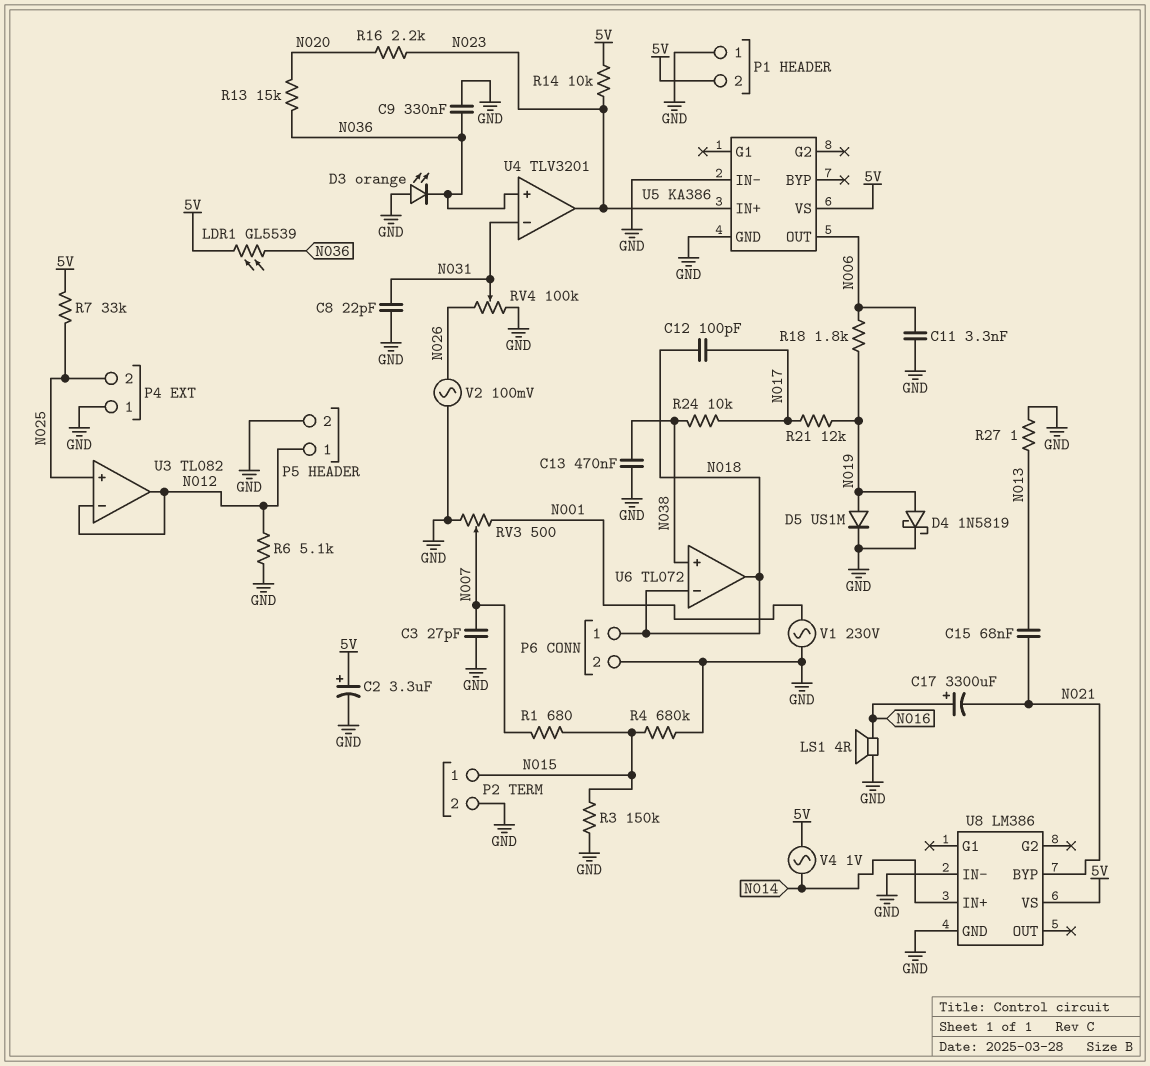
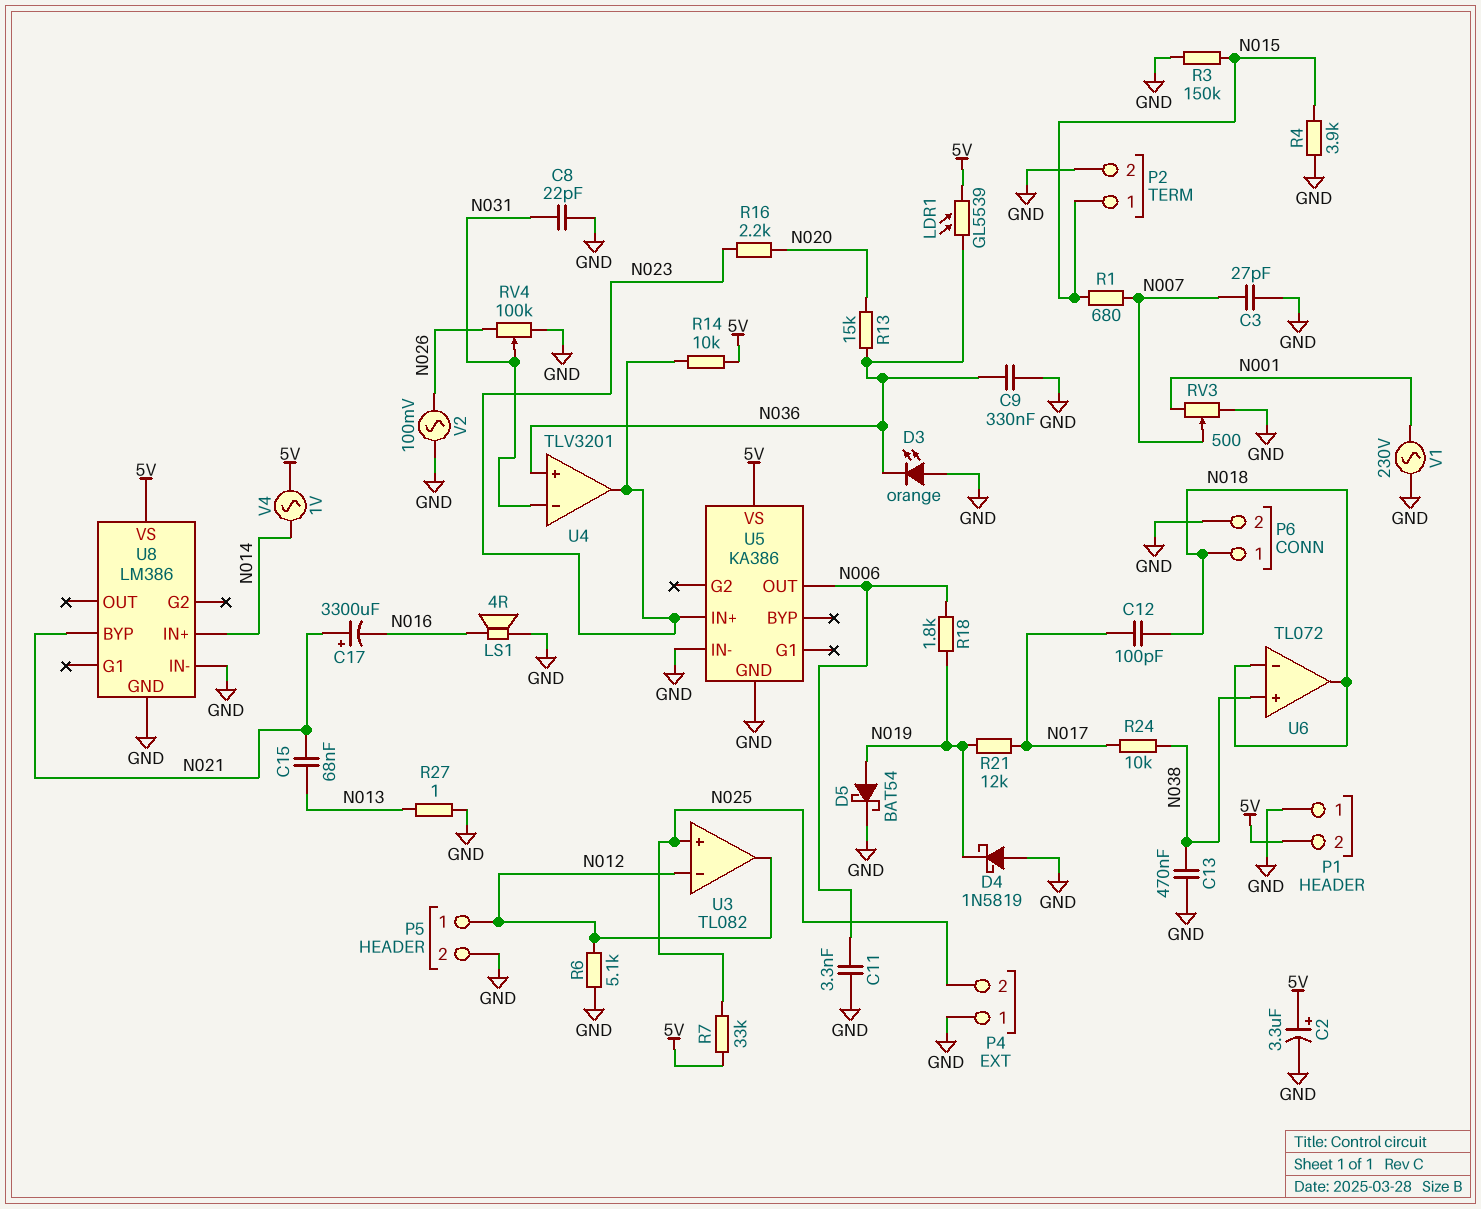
C17: 3300uF (plus N016, minus N021) -> 3300uF (plus N021, minus N016)
D4: schottky 1N5819 (A N019, K GND) -> schottky 1N5819 (A GND, K N019)
D5: diode US1M (A N019, K GND) -> schottky BAT54 (A N019, K GND)
R4: 680k (GND, N015) -> 3.9k (GND, N015)

